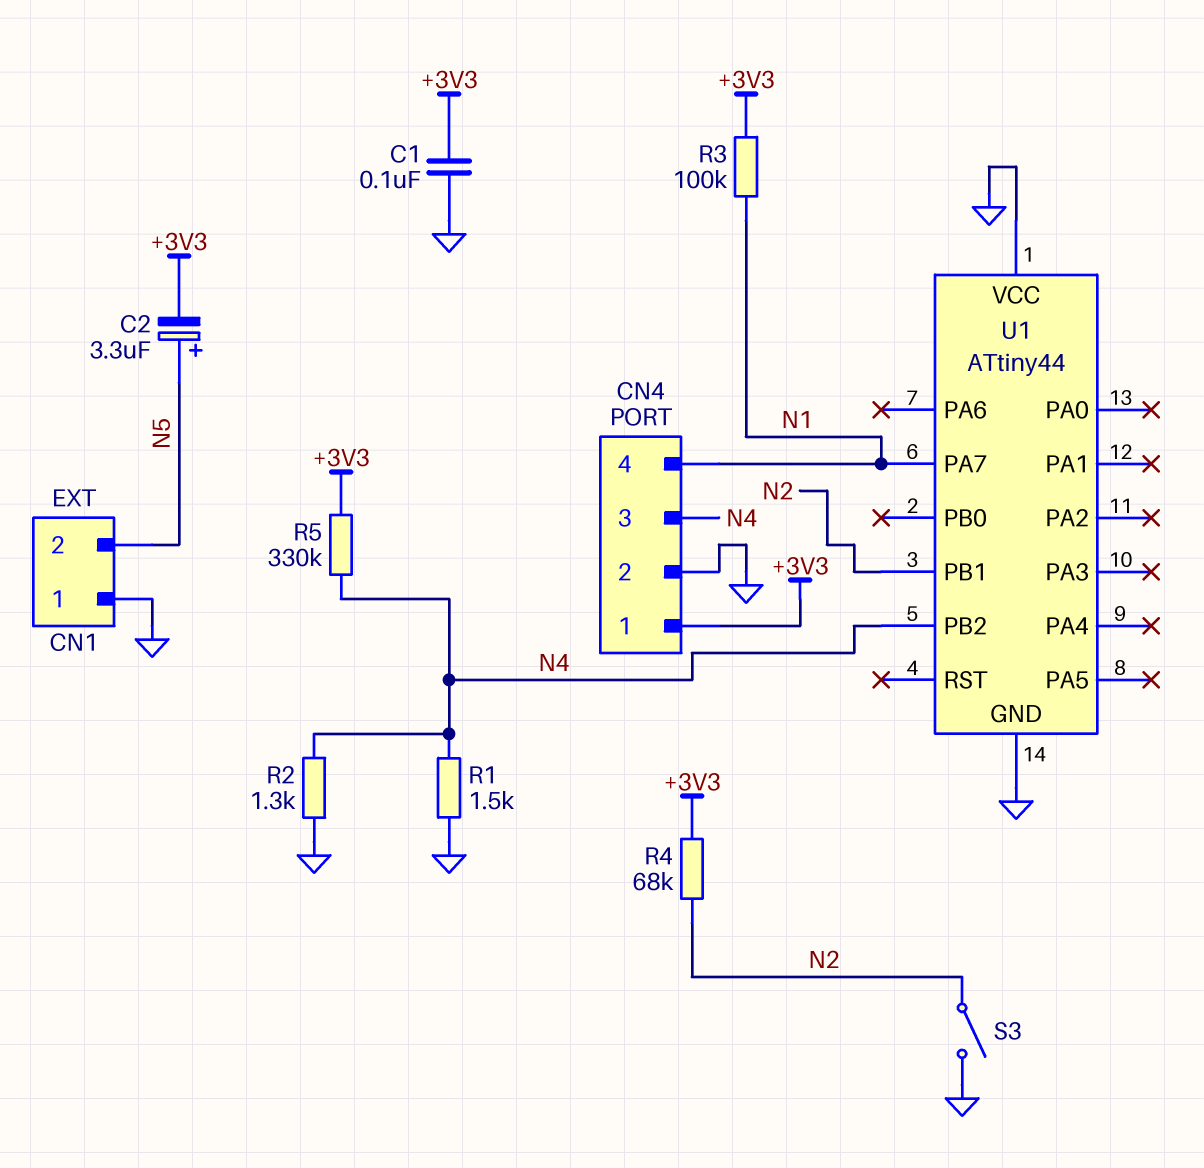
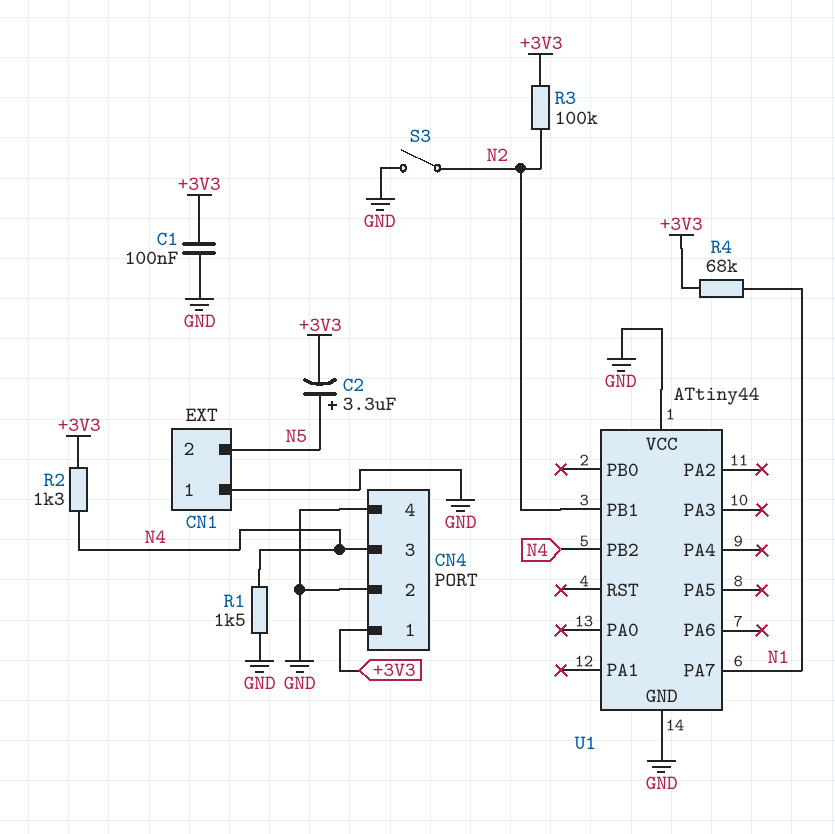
CN4 pin 4: N1 -> GND
R2: 1.3k (GND, N4) -> 1.3k (+3V3, N4)
R3: 100k (+3V3, N1) -> 100k (+3V3, N2)
R4: 68k (+3V3, N2) -> 68k (+3V3, N1)
R5: 330k (+3V3, N4) -> none

